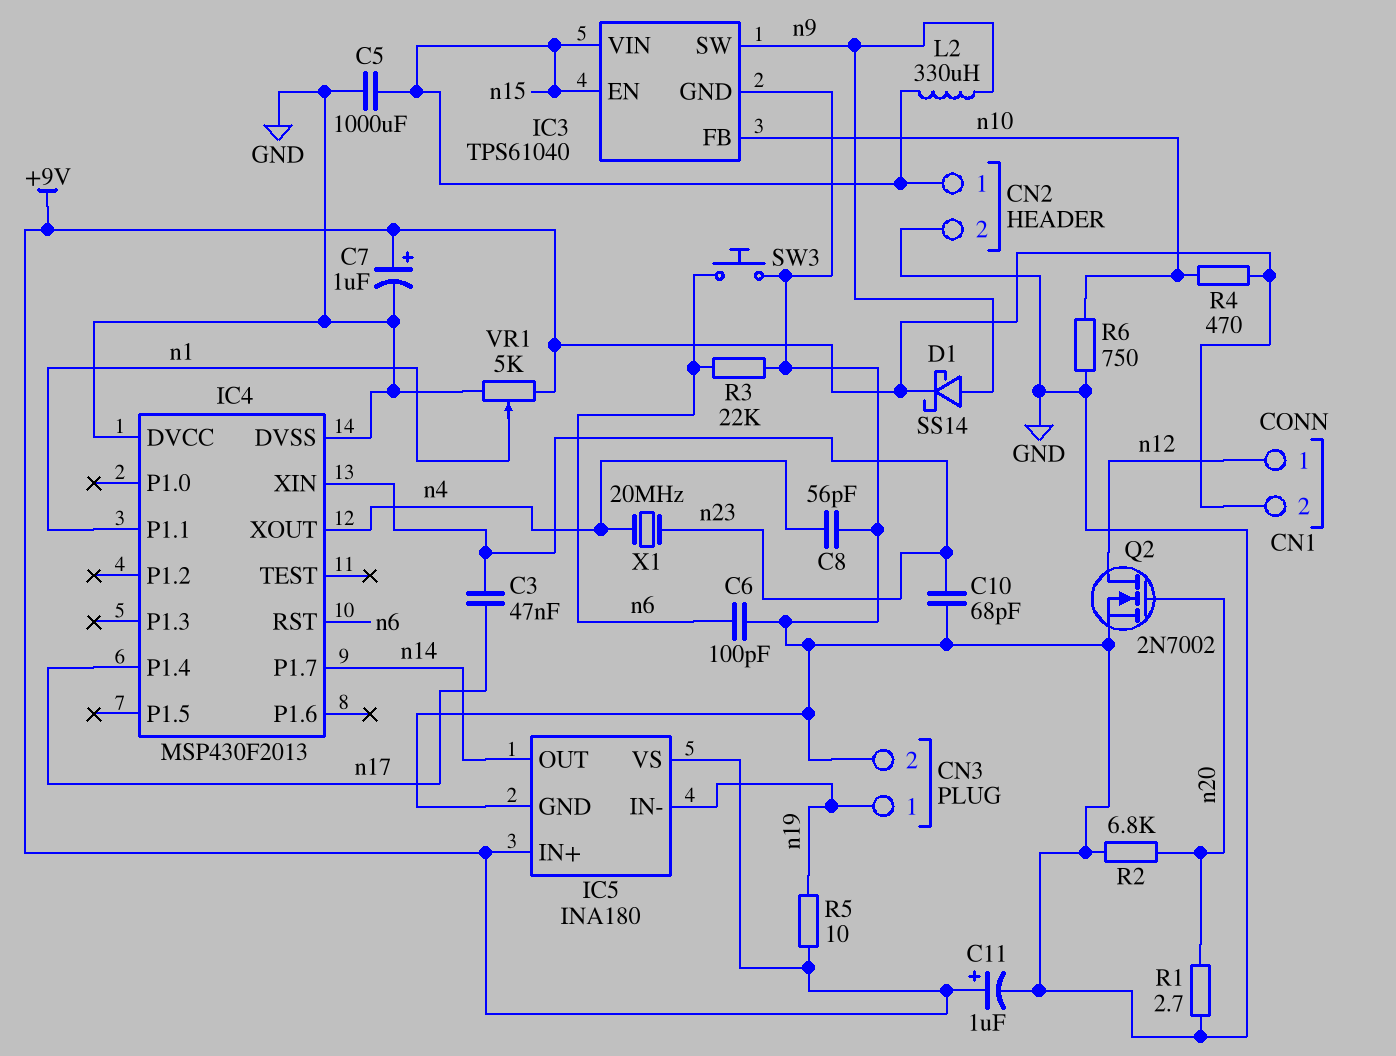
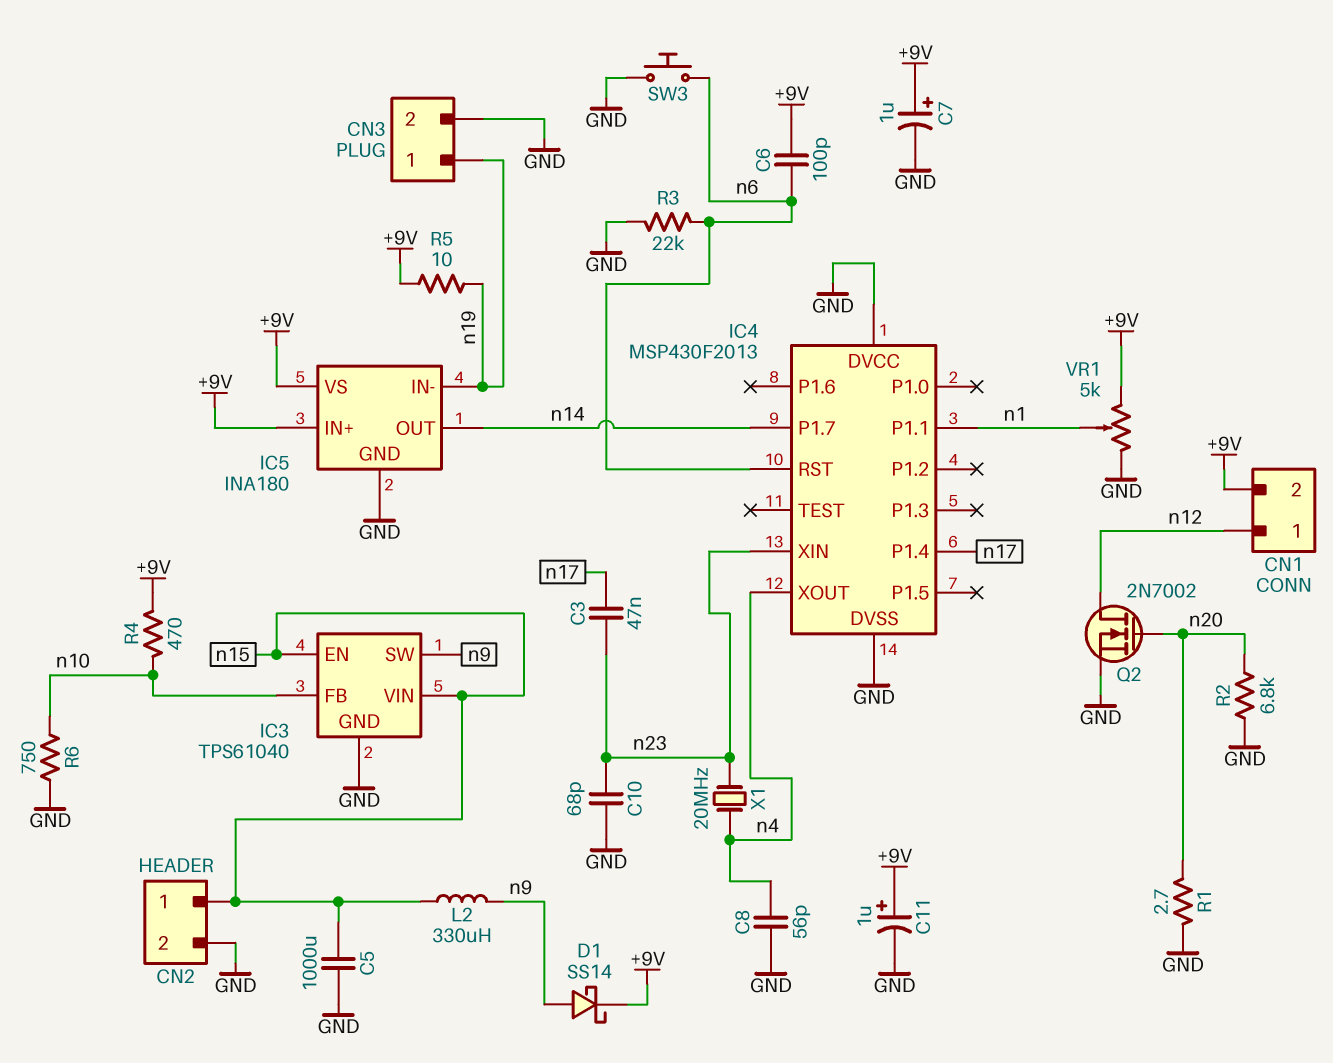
C6: 100pF (GND, n6) -> 100pF (+9V, n6)

